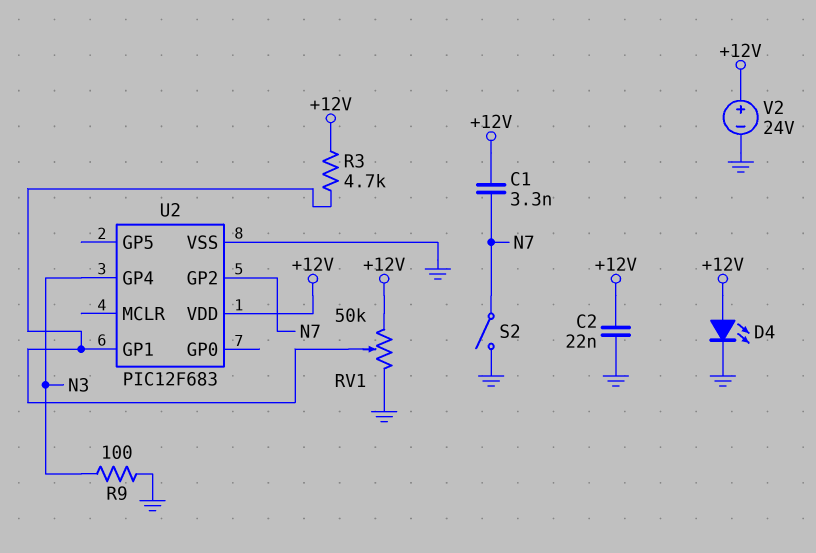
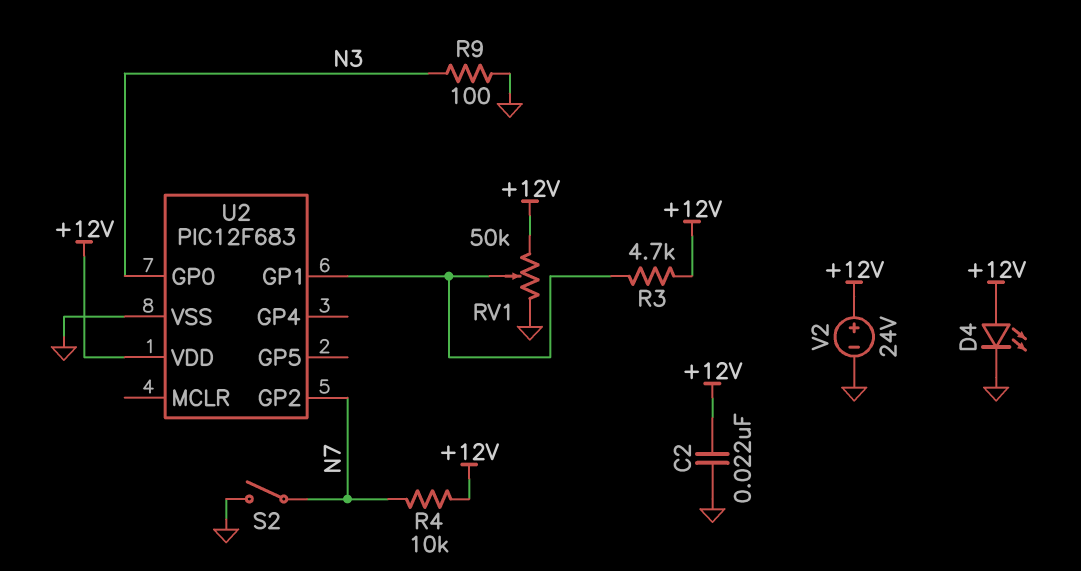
C1: 3.3nF (+12V, N7) -> none
R4: none -> 10k (+12V, N7)
U2 pin GP0: none -> N3
U2 pin GP4: N3 -> none

